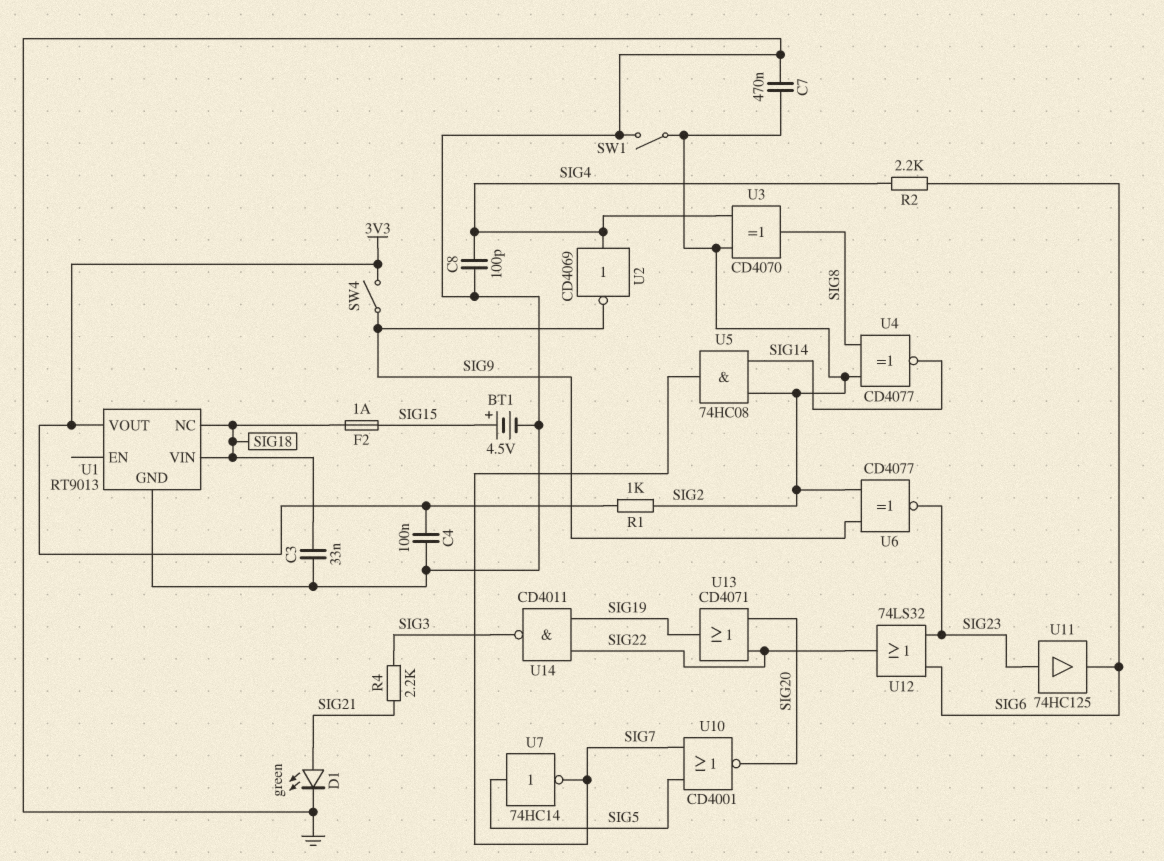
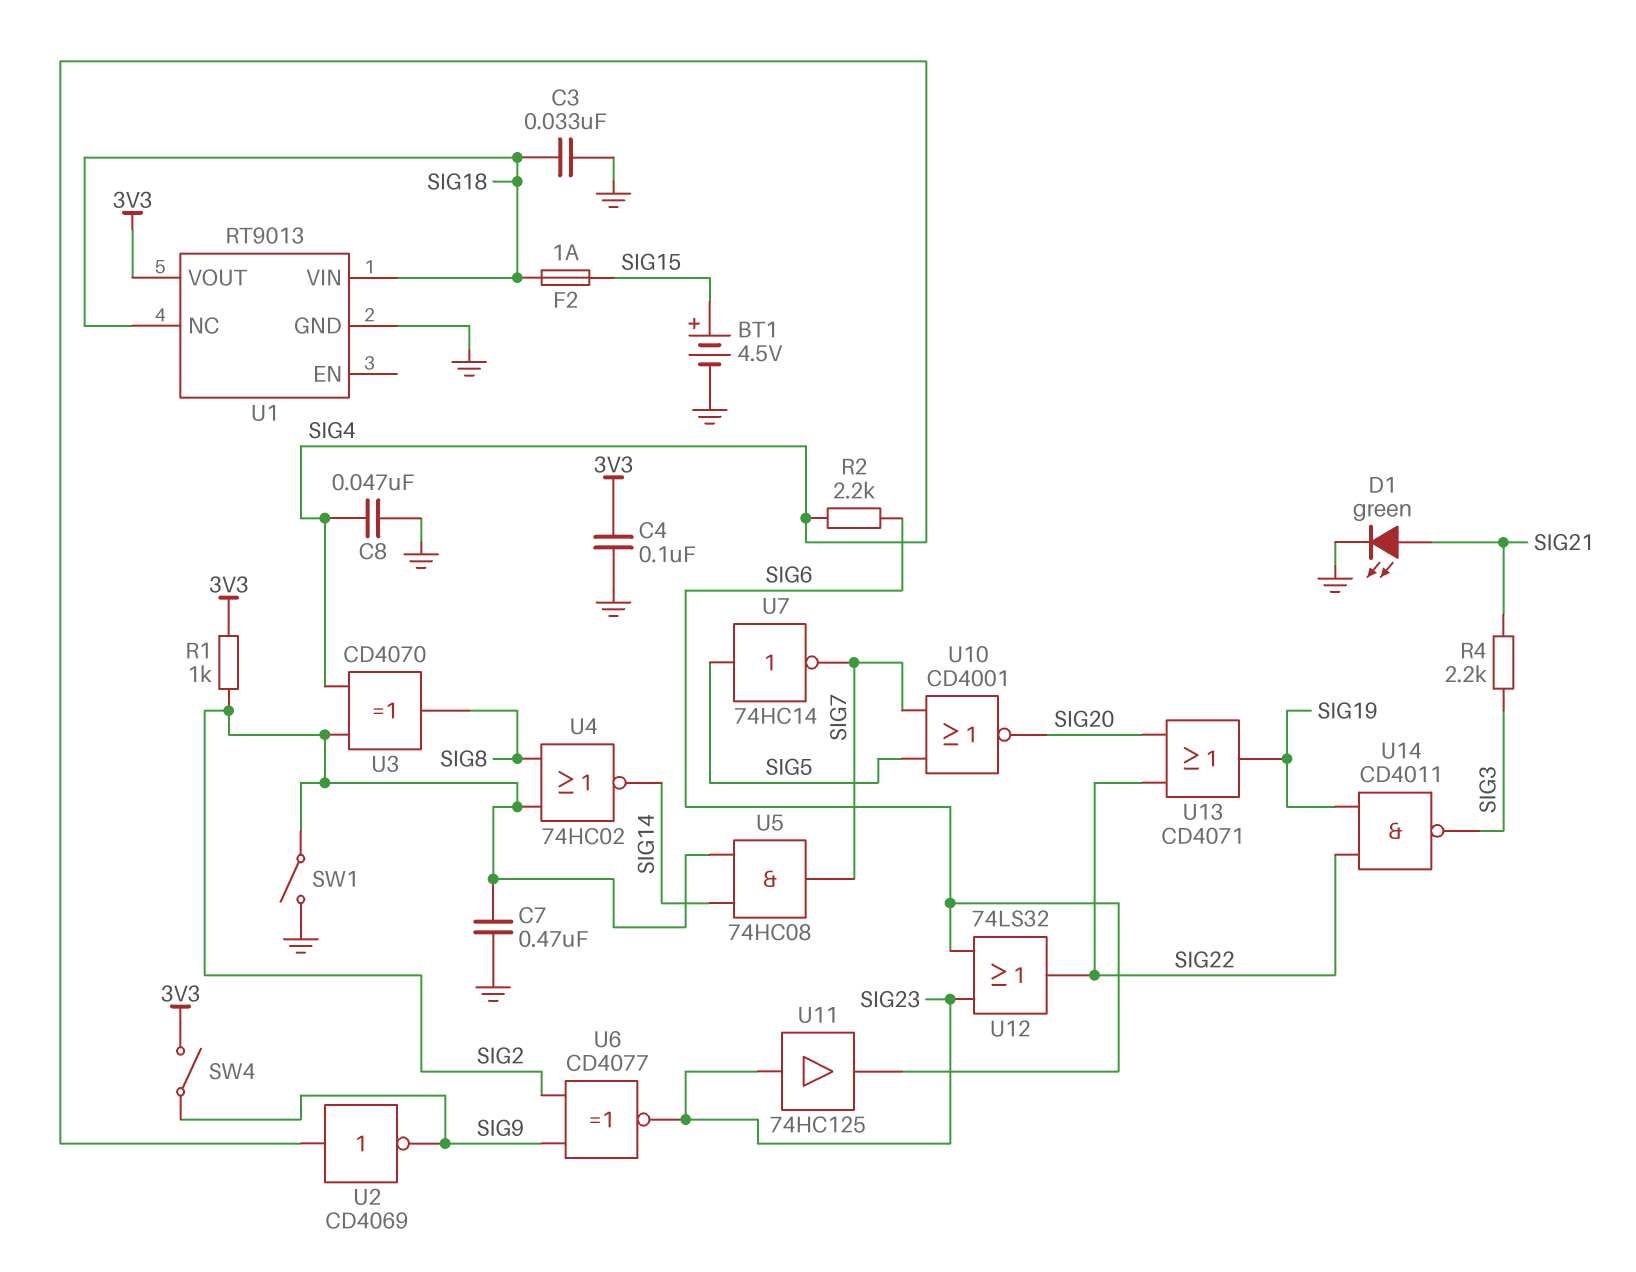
C8: 100pF (GND, SIG4) -> 47nF (GND, SIG4)
U4: XNOR CD4077 (in SIG2, in SIG8, out SIG14) -> NOR 74HC02 (in SIG2, in SIG8, out SIG14)

